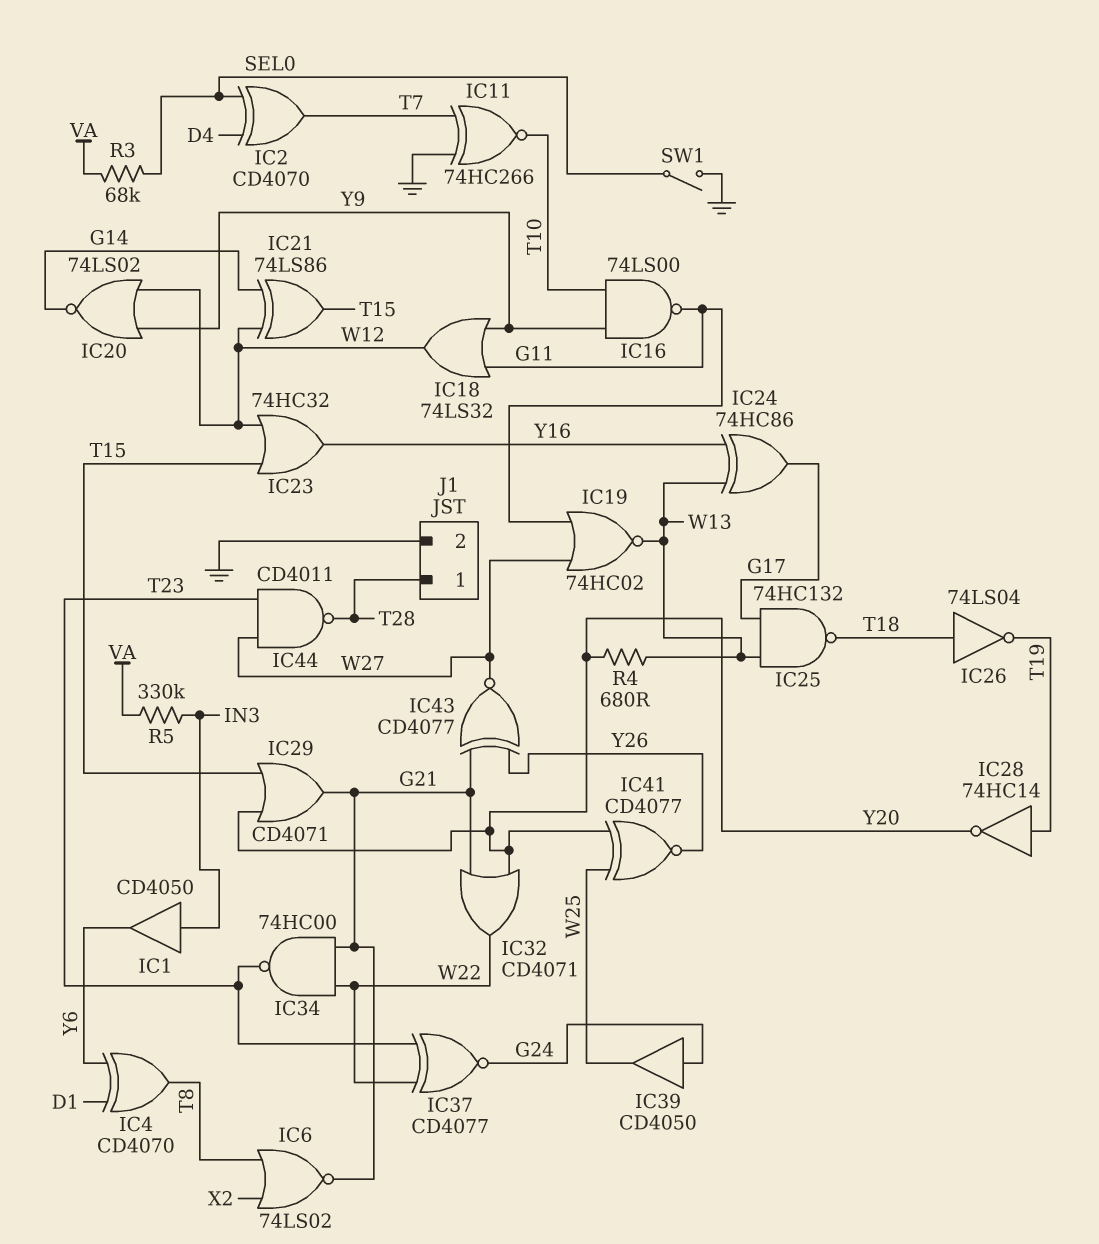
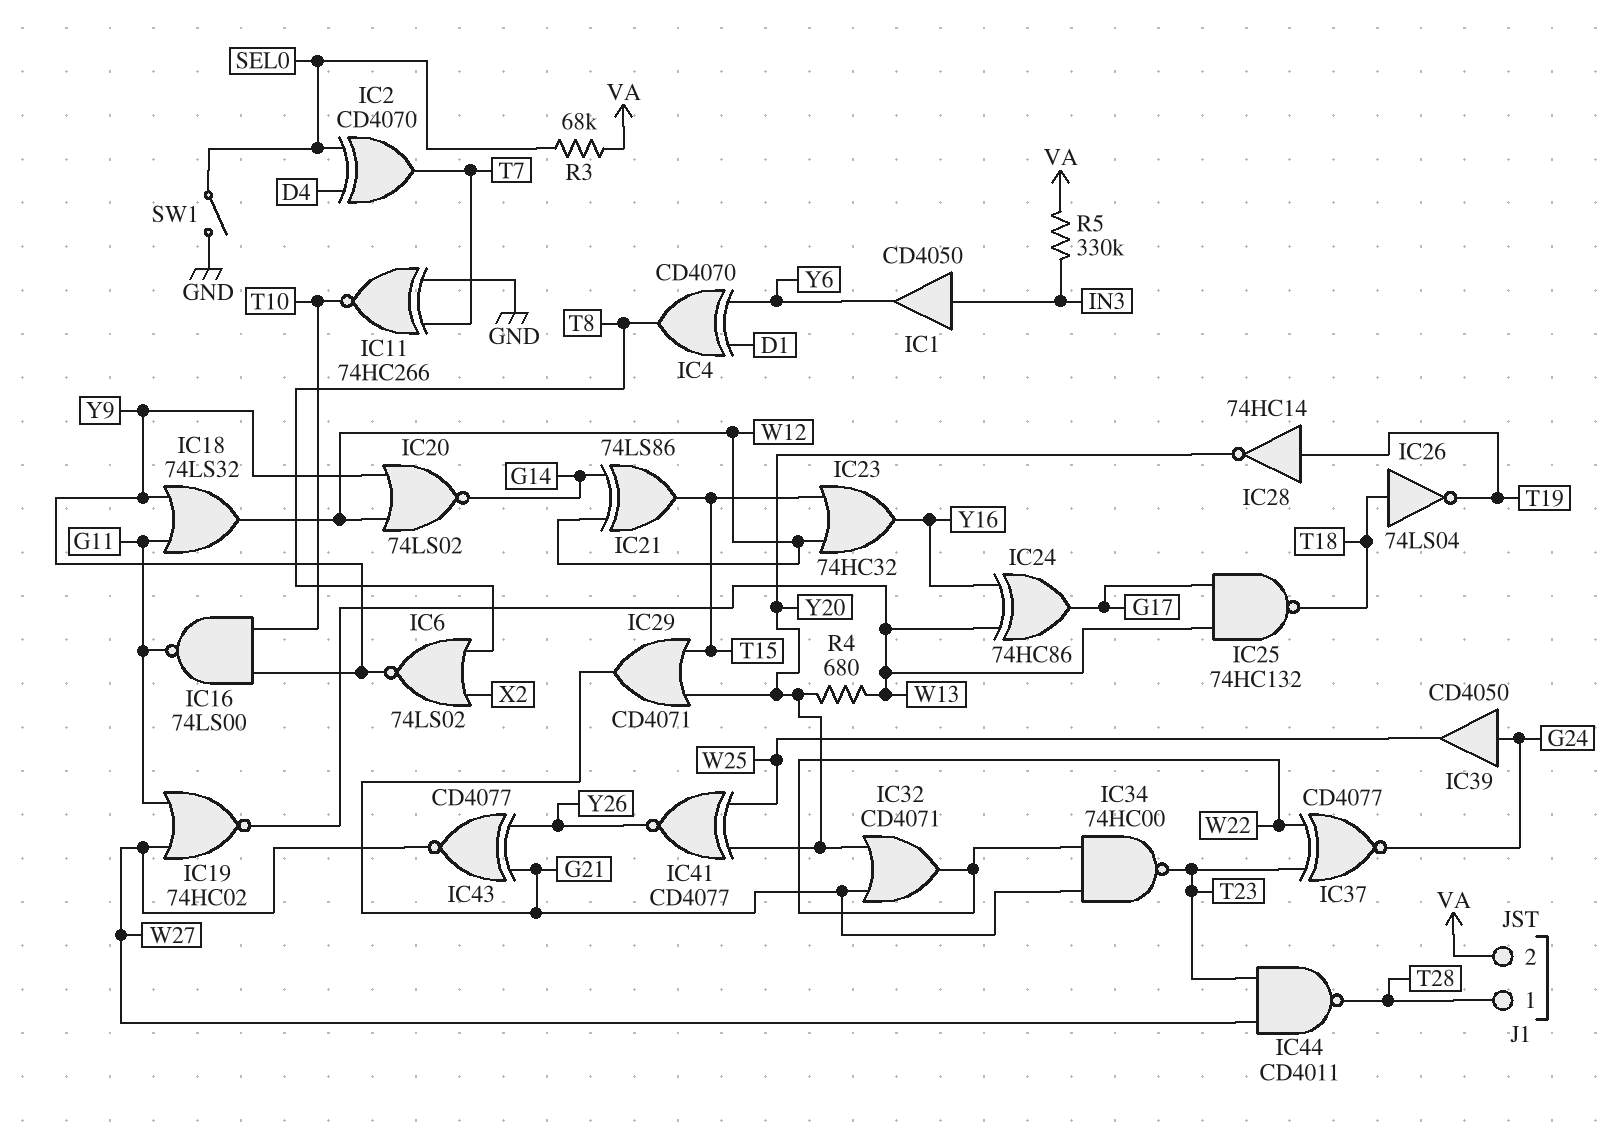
IC6: NOR 74LS02 (in T8, in X2, out G21) -> NOR 74LS02 (in T8, in X2, out Y9)
J1 pin 2: GND -> VA

